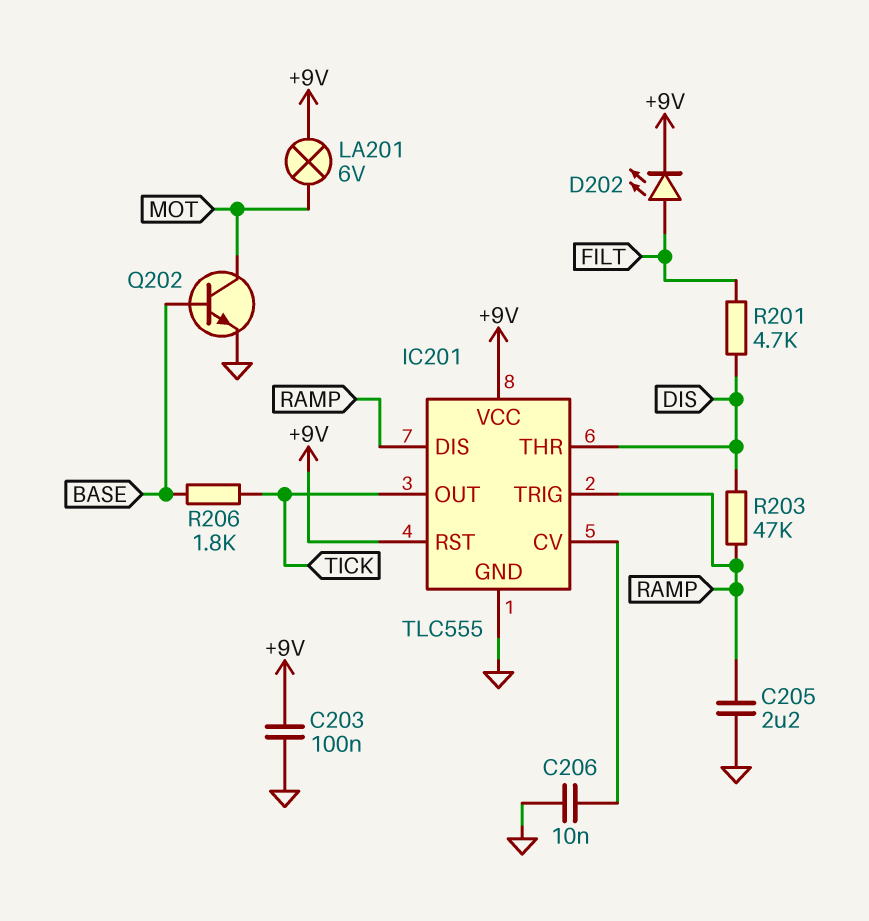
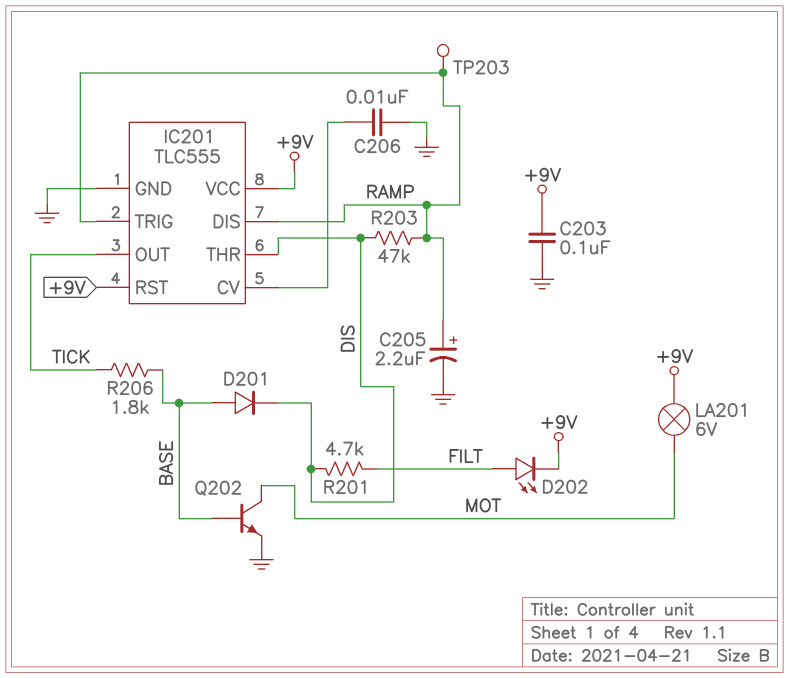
C205: 2.2uF (GND, RAMP) -> 2.2uF (plus RAMP, minus GND)
D201: none -> diode (A BASE, K DIS)
TP203: none -> test point (RAMP)

